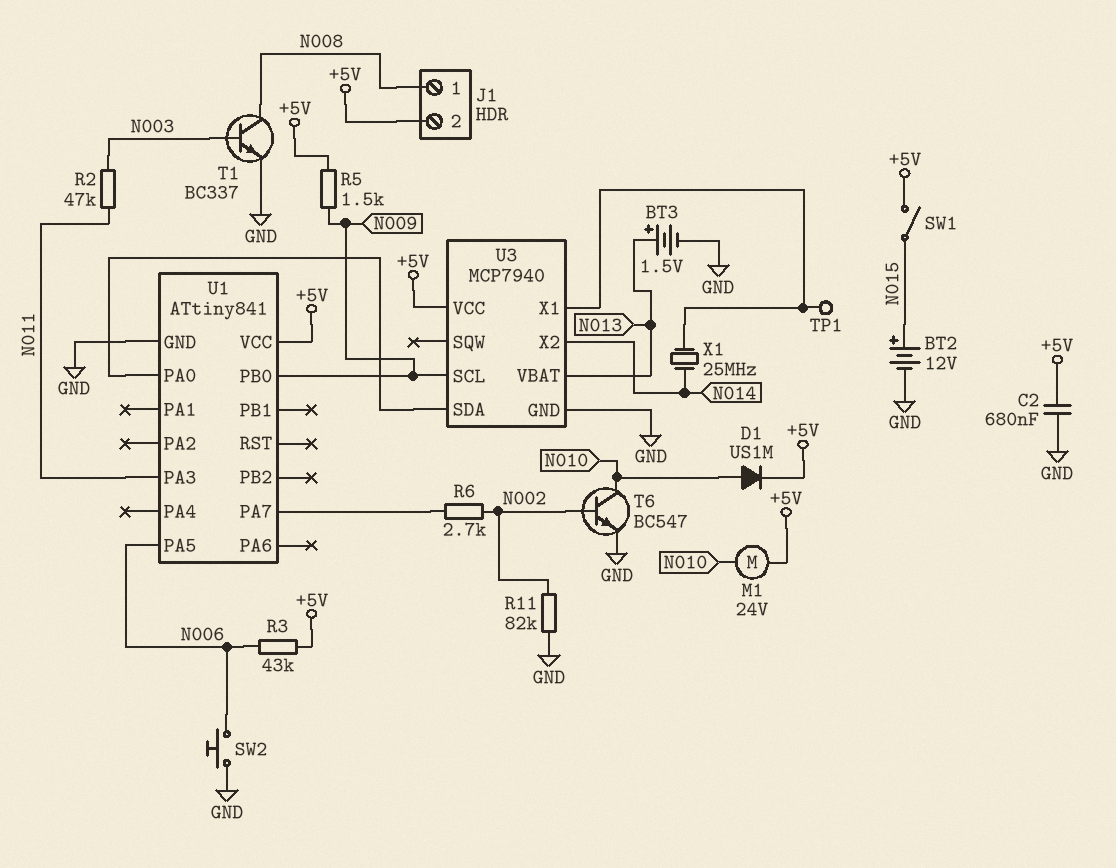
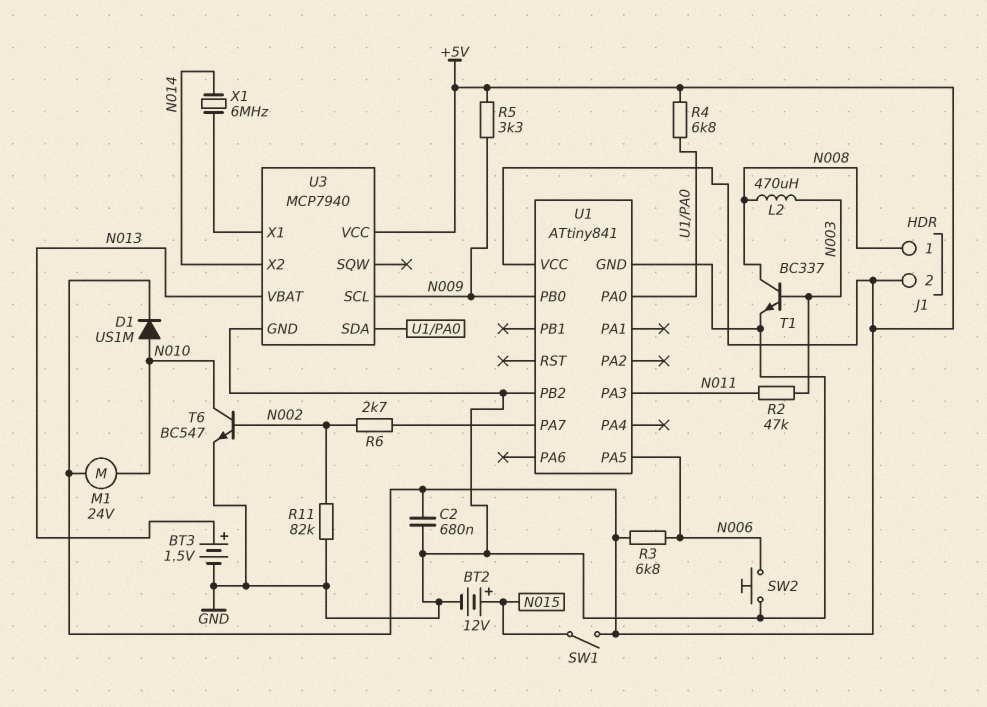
L2: none -> 470uH (N003, N008)
R3: 43k (+5V, N006) -> 6.8k (+5V, N006)
R4: none -> 6.8k (+5V, U1/PA0)
R5: 1.5k (+5V, N009) -> 3.3k (+5V, N009)
TP1: test point (U3/X1) -> none
U1 pin PB2: none -> GND
X1: 25MHz (N014, U3/X1) -> 6MHz (N014, U3/X1)

